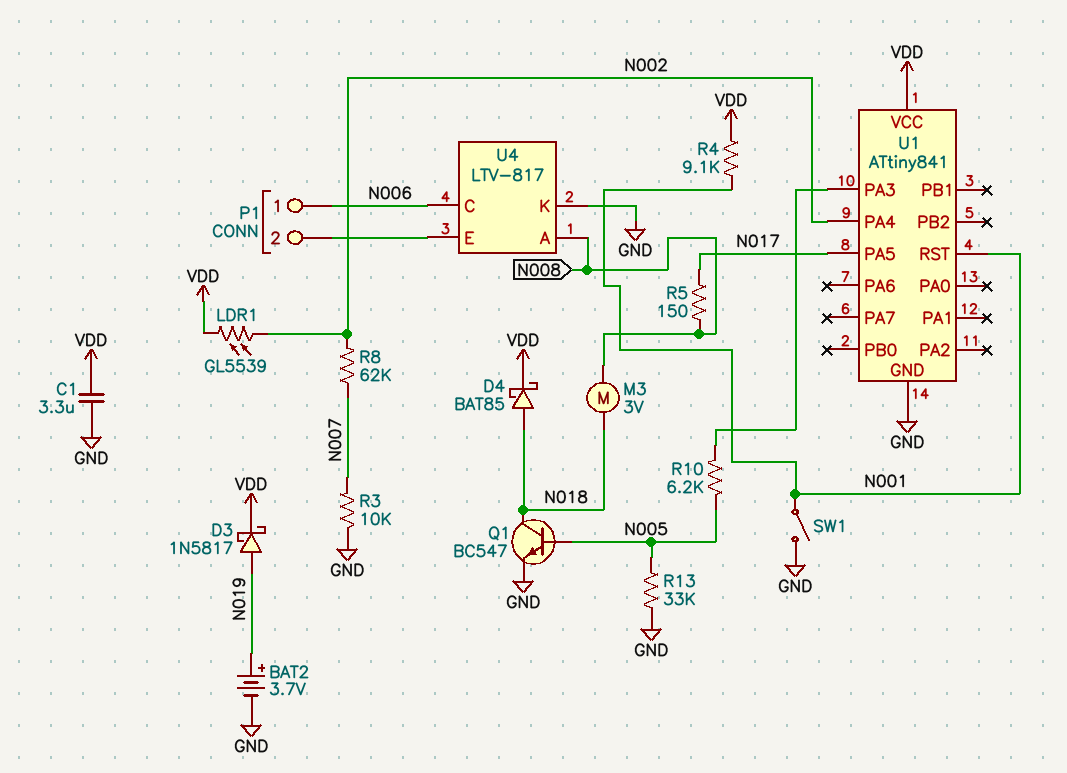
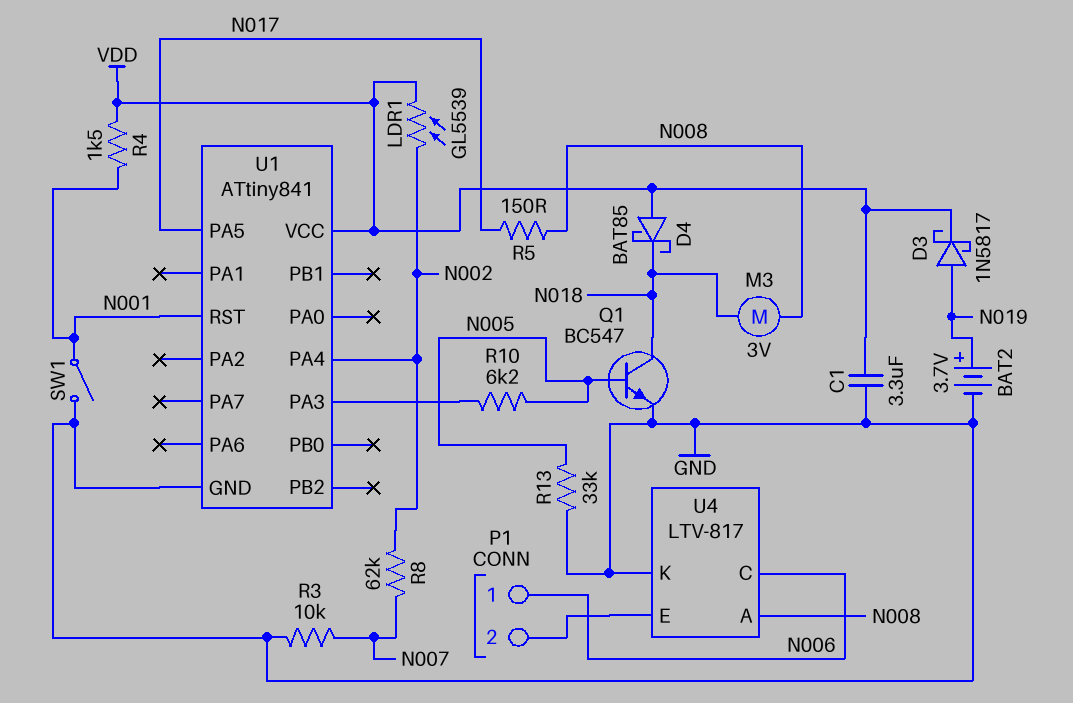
D4: schottky BAT85 (A N018, K VDD) -> schottky BAT85 (A VDD, K N018)
R4: 9.1k (N001, VDD) -> 1.5k (N001, VDD)

